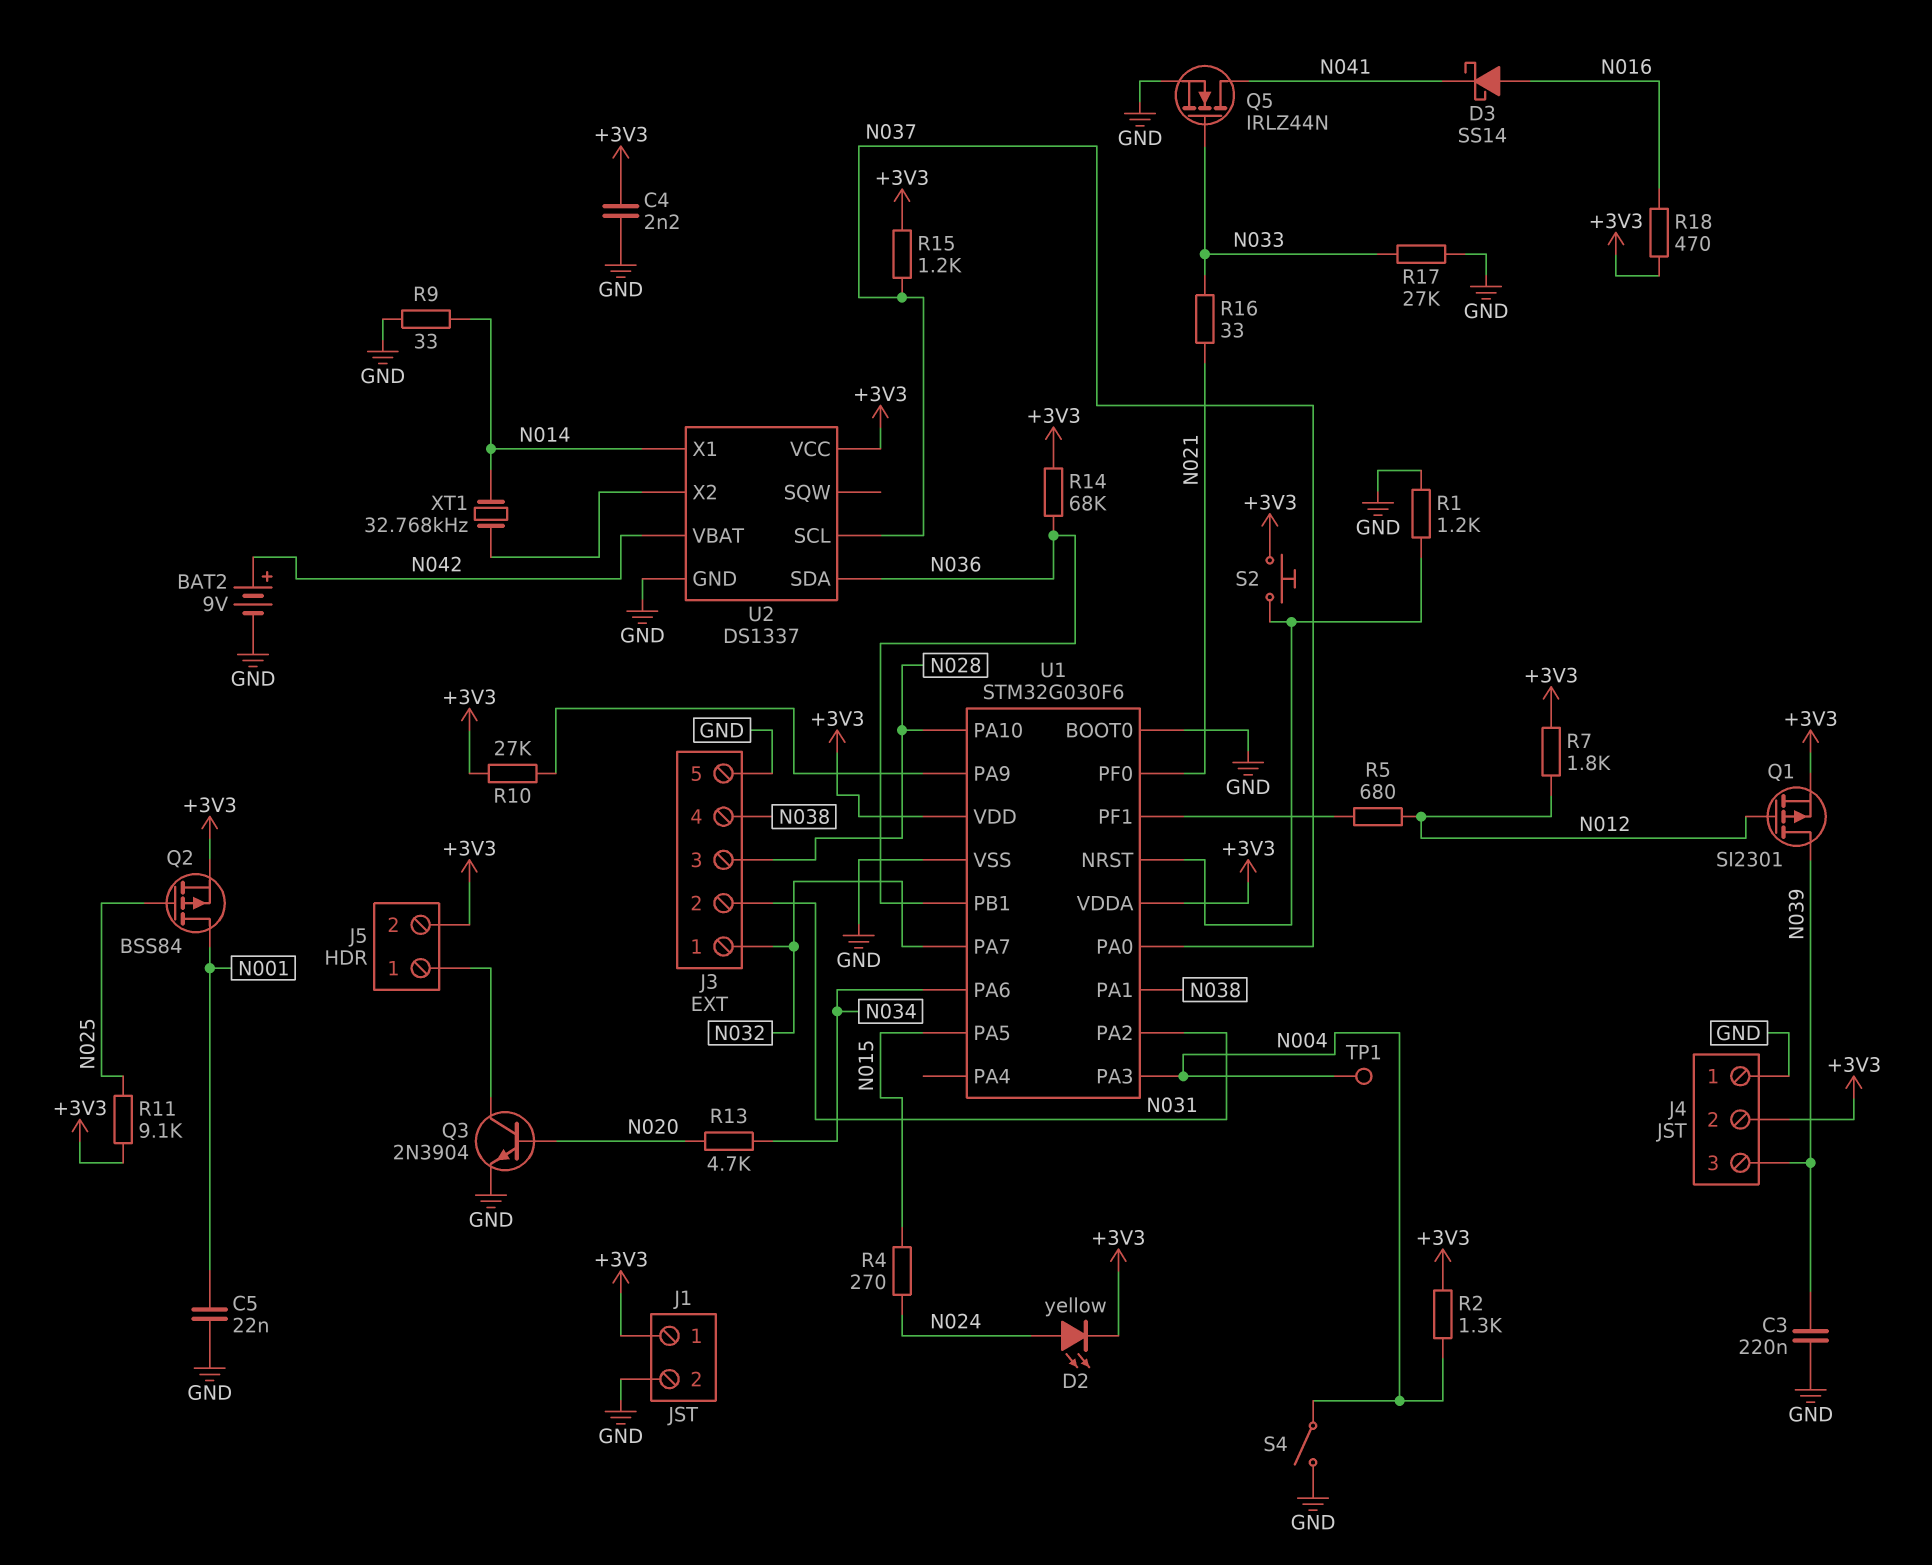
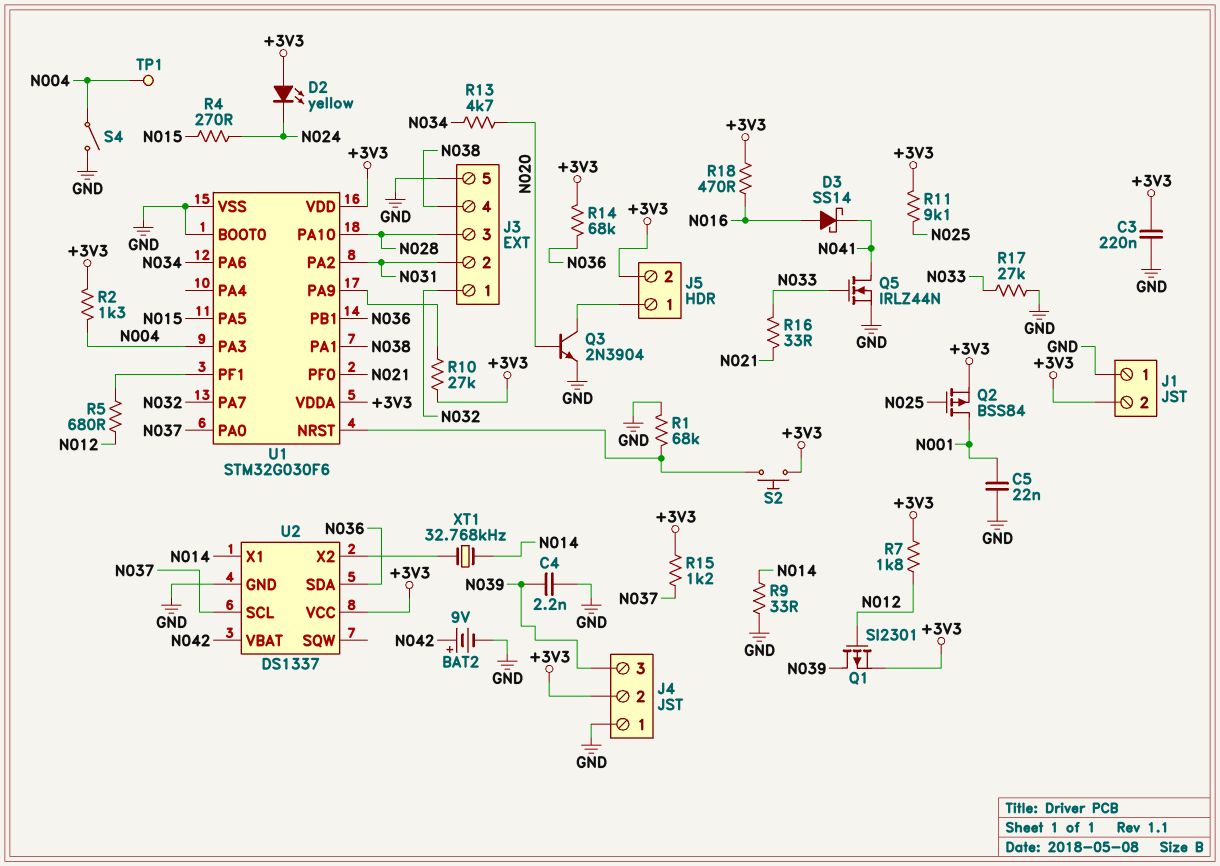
C3: 220nF (GND, N039) -> 220nF (+3V3, GND)
C4: 2.2nF (+3V3, GND) -> 2.2nF (GND, N039)
D2: LED yellow (A N024, K +3V3) -> LED yellow (A +3V3, K N024)
J1 pin 1: +3V3 -> GND
J1 pin 2: GND -> +3V3
R1: 1.2k (GND, U1/NRST) -> 68k (GND, U1/NRST)

